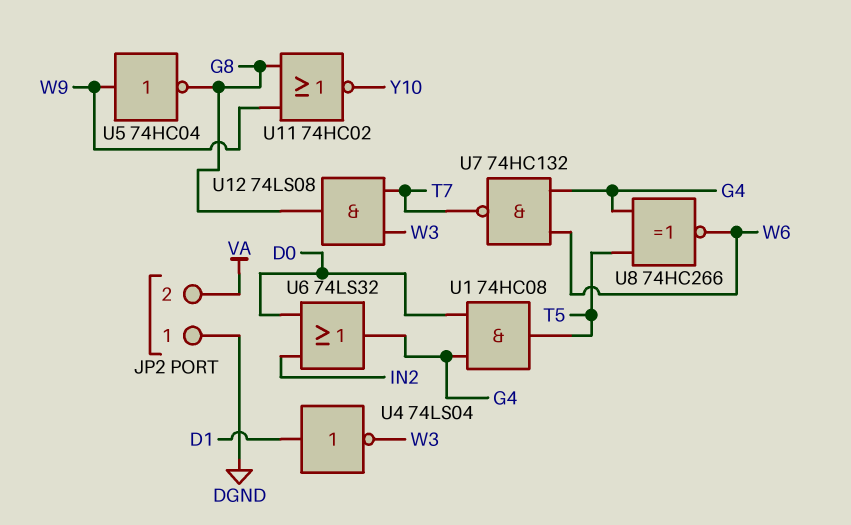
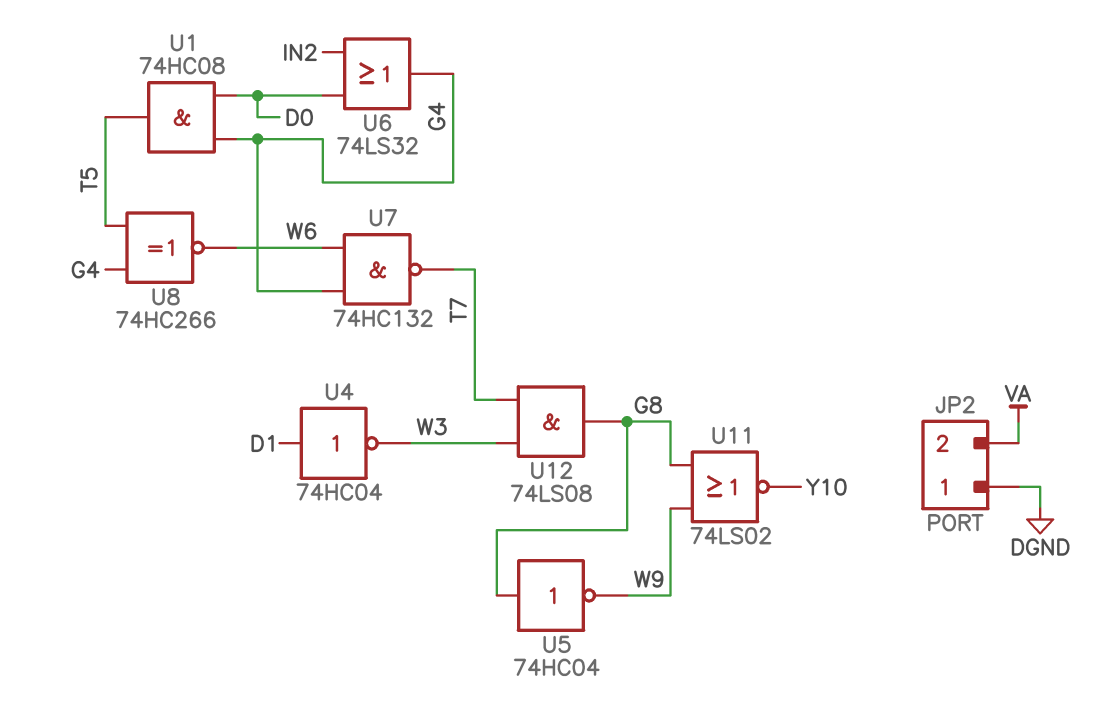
U4: NOT 74LS04 (in D1, out W3) -> NOT 74HC04 (in D1, out W3)
U5: NOT 74HC04 (in W9, out G8) -> NOT 74HC04 (in G8, out W9)
U11: NOR 74HC02 (in G8, in W9, out Y10) -> NOR 74LS02 (in G8, in W9, out Y10)

